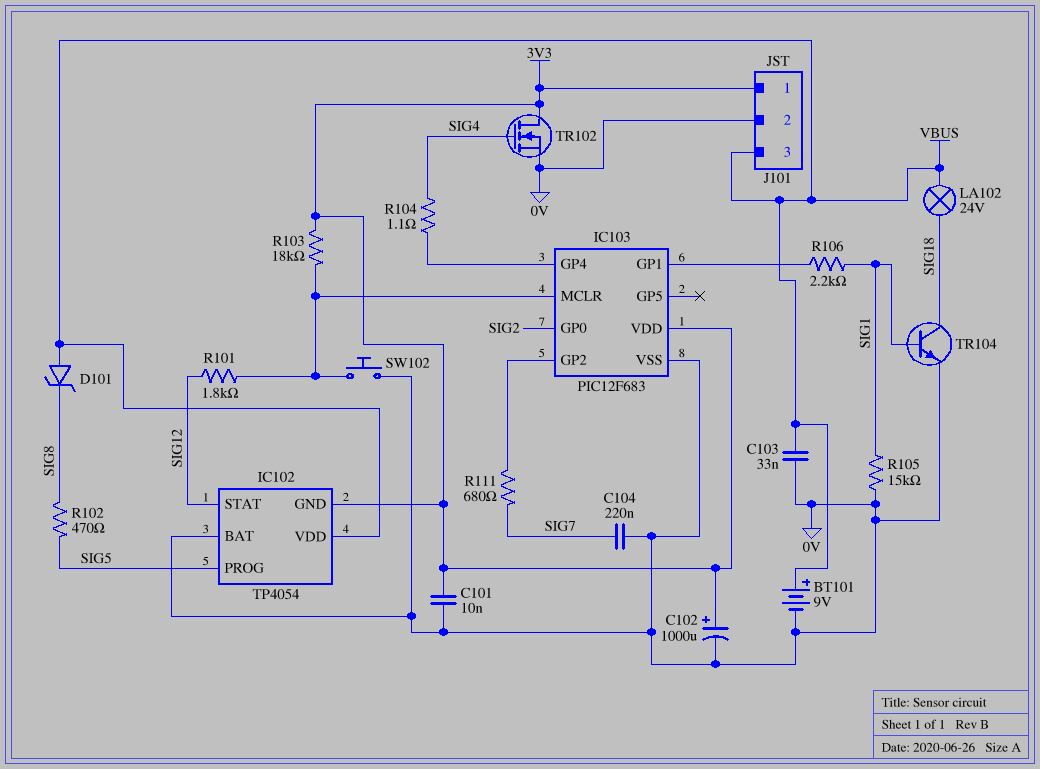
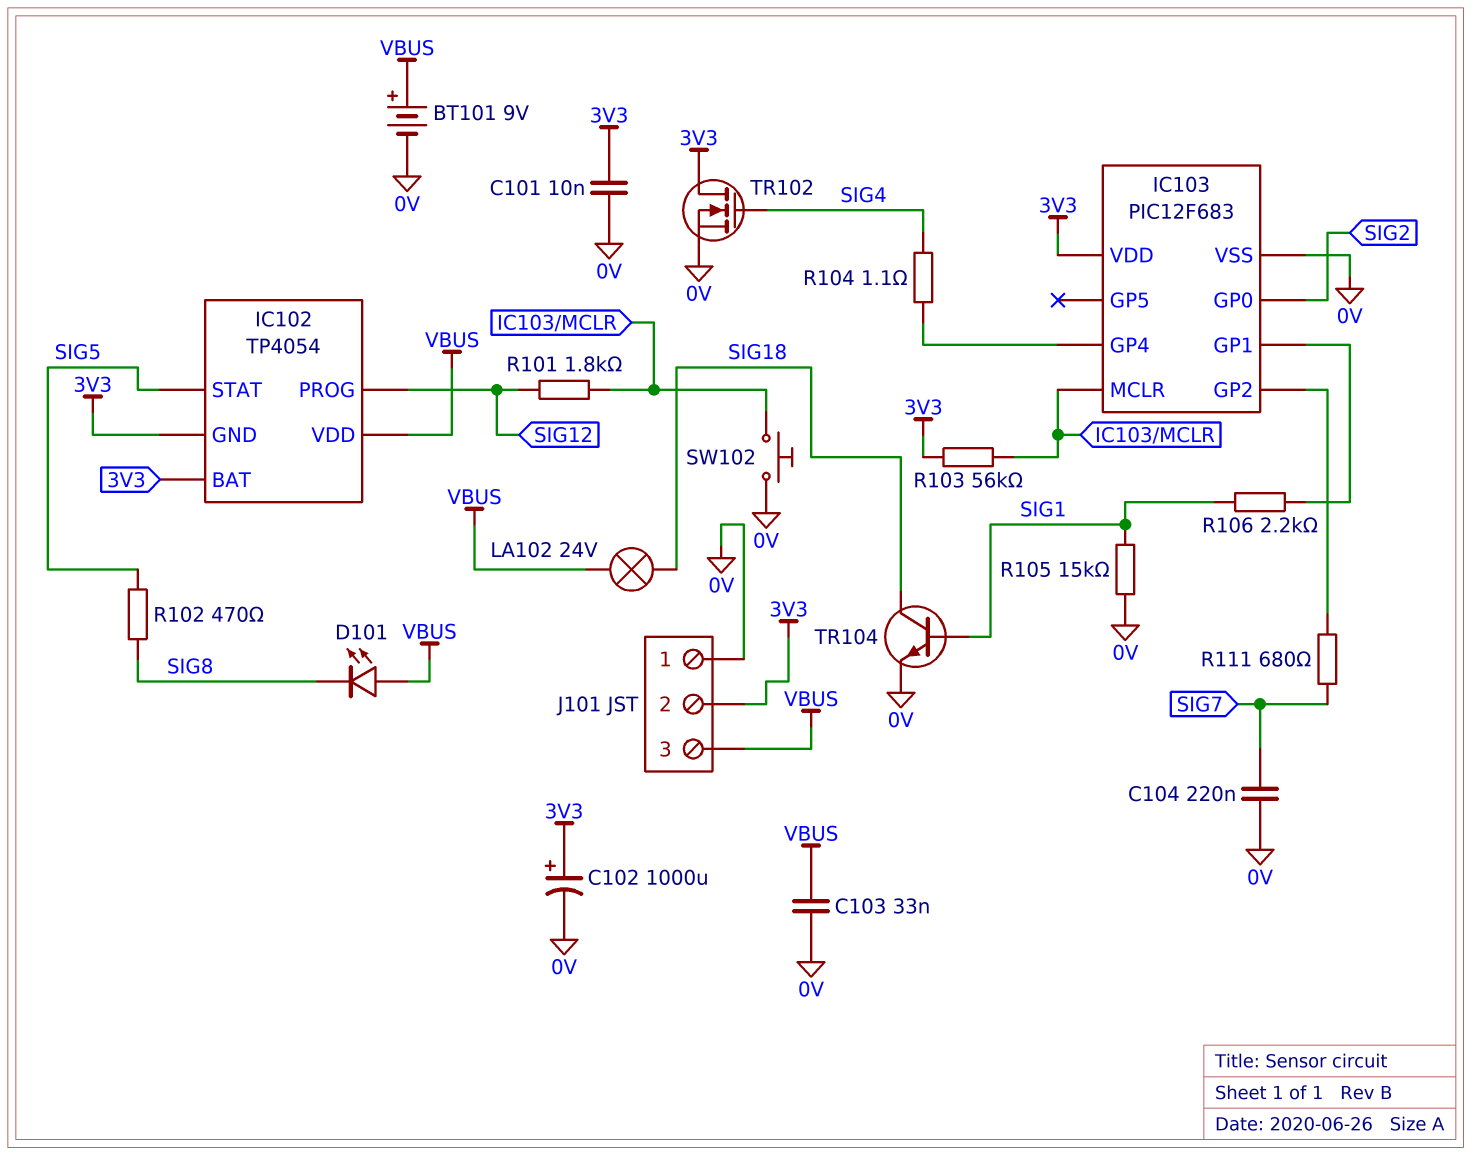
D101: zener (A VBUS, K SIG8) -> LED (A VBUS, K SIG8)
IC102 pin BAT: 0V -> 3V3
IC102 pin PROG: SIG5 -> SIG12
IC102 pin STAT: SIG12 -> SIG5
J101 pin 1: 3V3 -> 0V
J101 pin 2: 0V -> 3V3
R103: 18k (3V3, IC103/MCLR) -> 56k (3V3, IC103/MCLR)

